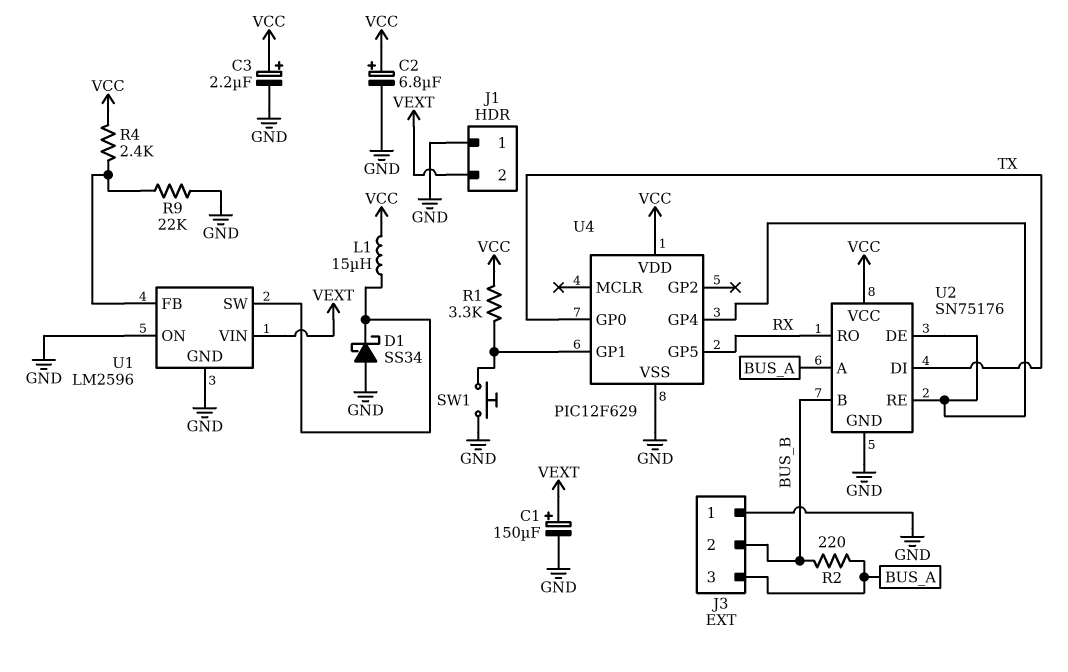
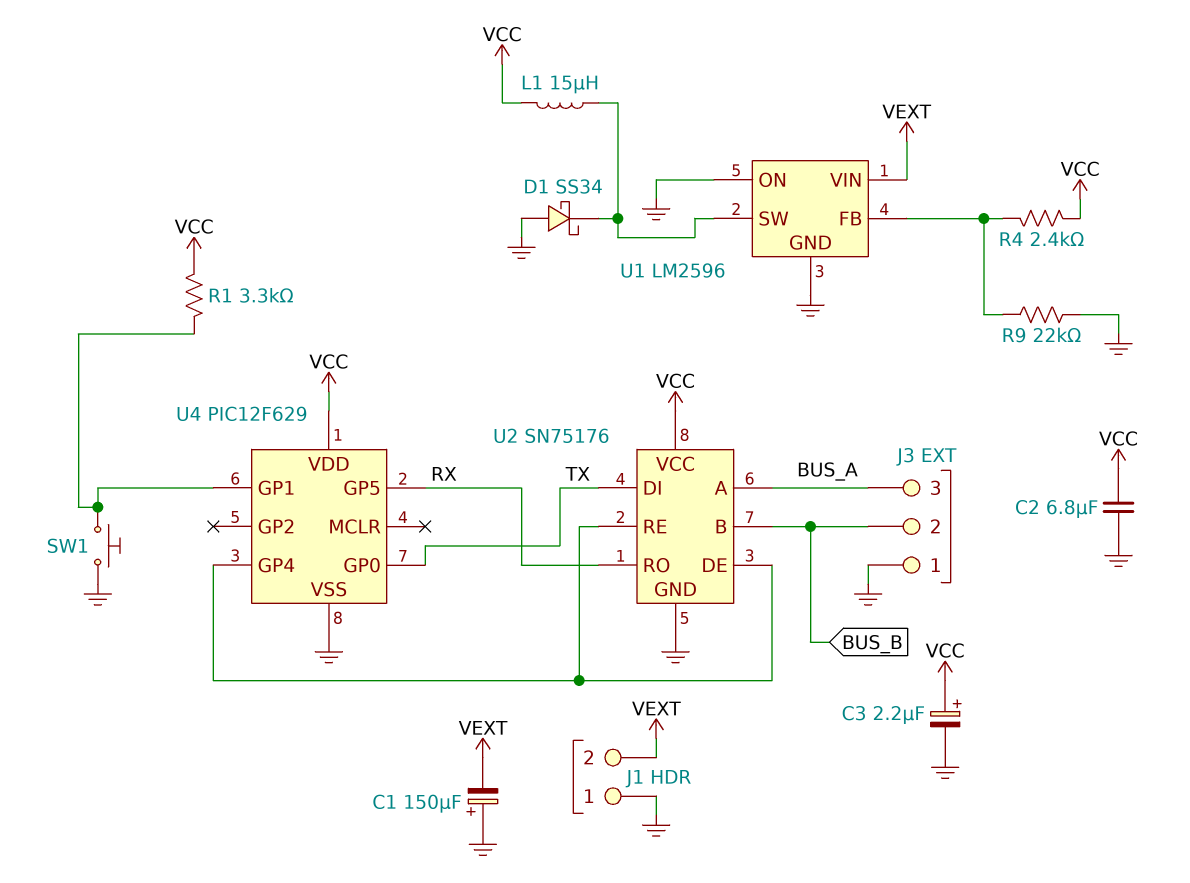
C1: 150uF (plus VEXT, minus GND) -> 150uF (plus GND, minus VEXT)
C2: 6.8uF (plus VCC, minus GND) -> 6.8uF (GND, VCC)
R2: 220 (BUS_A, BUS_B) -> none

